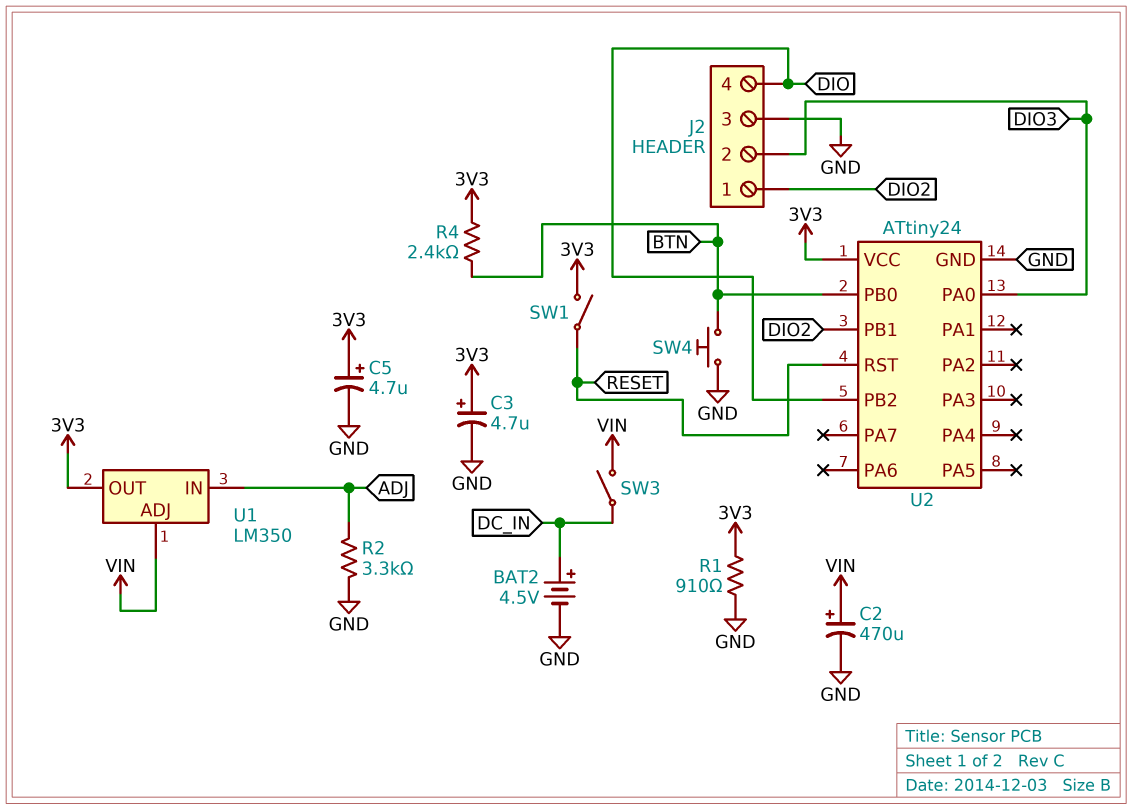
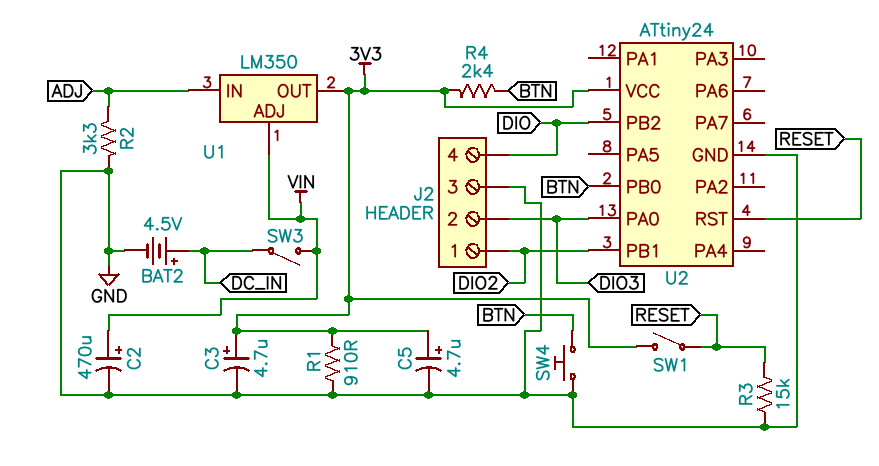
R3: none -> 15k (GND, RESET)

